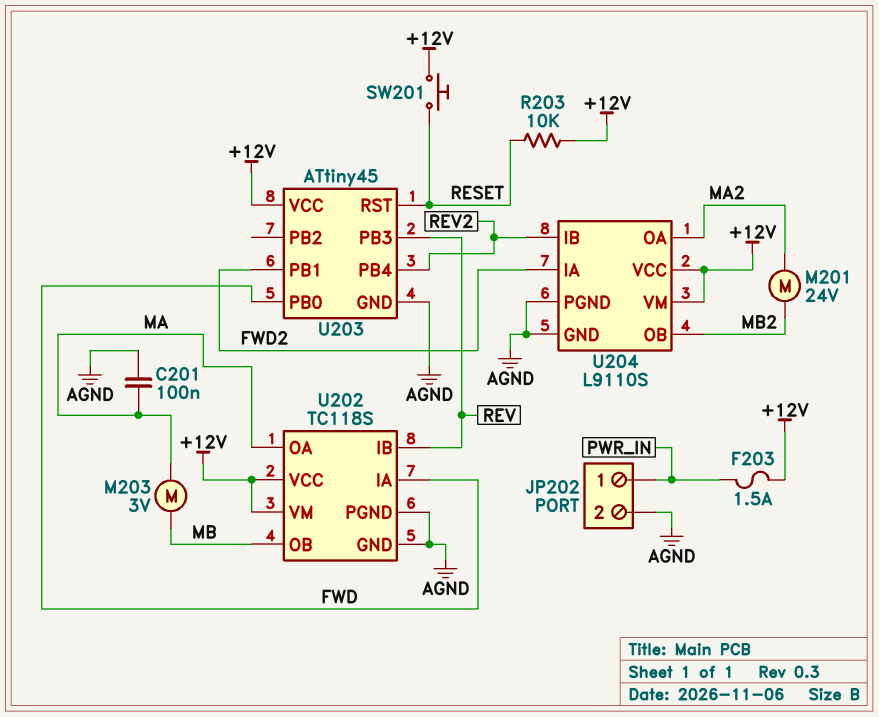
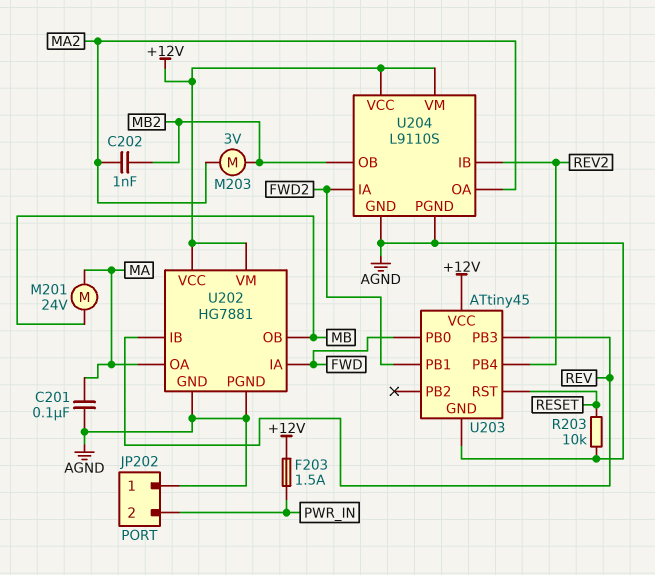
C202: none -> 1nF (MA2, MB2)
JP202 pin 1: PWR_IN -> AGND
JP202 pin 2: AGND -> PWR_IN
M201: motor 24V (MA2, MB2) -> motor 24V (MA, MB)
M203: motor 3V (MA, MB) -> motor 3V (MA2, MB2)
R203: 10k (+12V, RESET) -> 10k (AGND, RESET)
SW201: button (+12V, RESET) -> none
U202: TC118S -> HG7881

